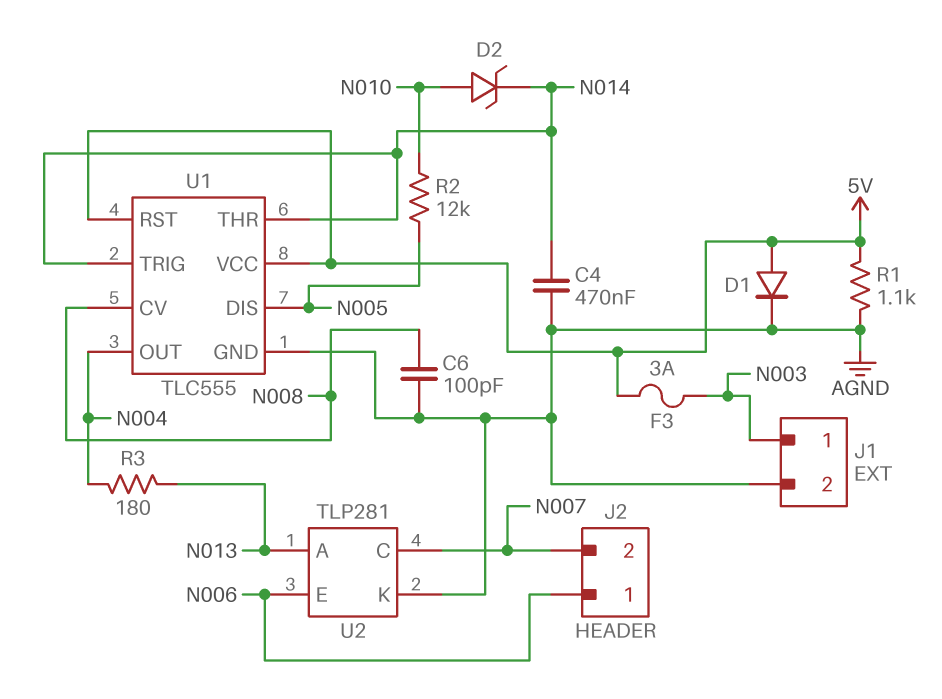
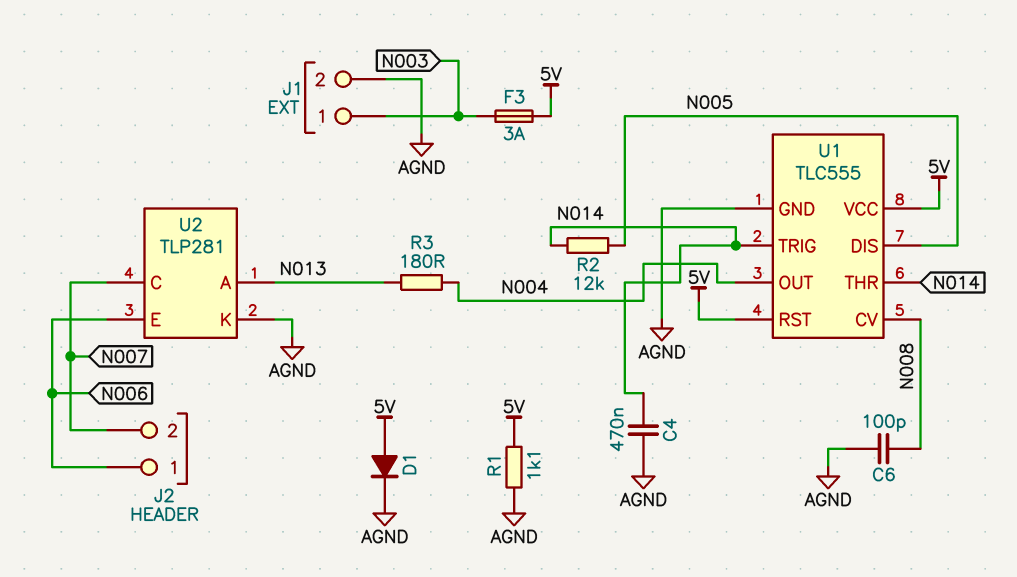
D2: zener (A N010, K N014) -> none
R2: 12k (N005, N010) -> 12k (N005, N014)

